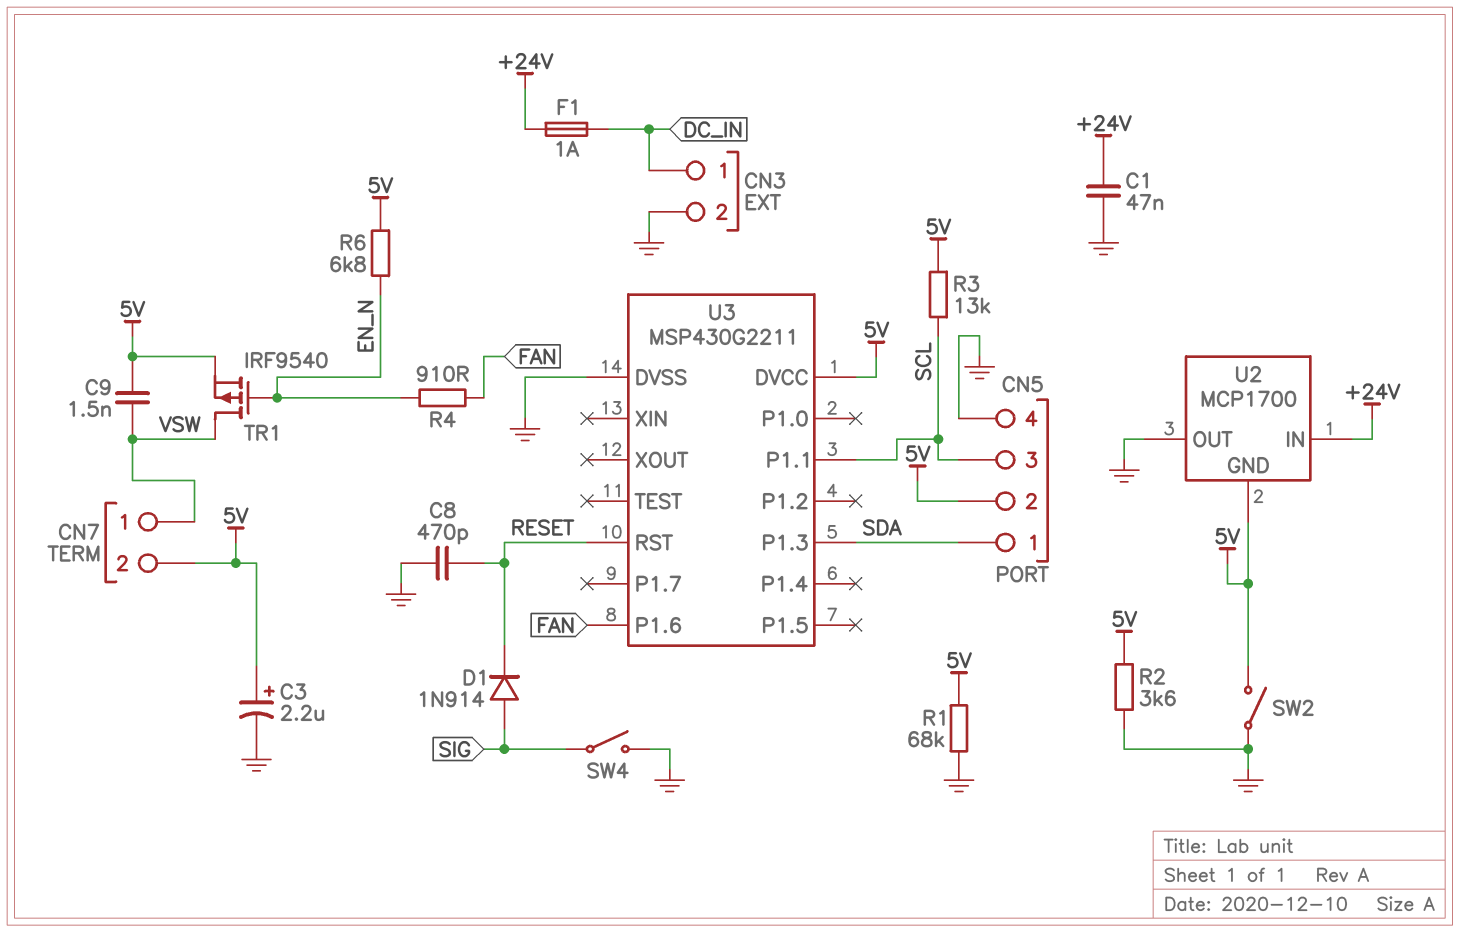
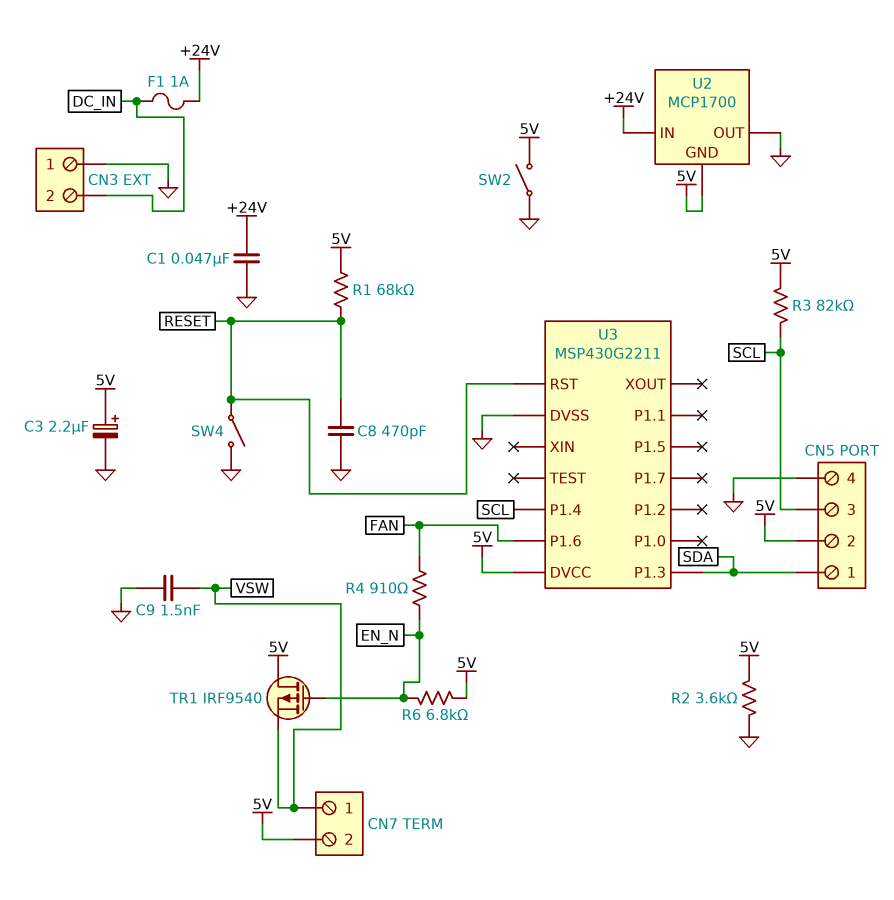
C9: 1.5nF (5V, VSW) -> 1.5nF (GND, VSW)
CN3 pin 1: DC_IN -> GND
CN3 pin 2: GND -> DC_IN
D1: diode 1N914 (A SIG, K RESET) -> none
R1: 68k (5V, GND) -> 68k (5V, RESET)
R3: 13k (5V, SCL) -> 82k (5V, SCL)
SW4: switch (GND, SIG) -> switch (GND, RESET)
TR1: PMOS IRF9540 (G EN_N, D VSW, S 5V) -> PMOS IRF9540 (G EN_N, D 5V, S VSW)
U3 pin P1.1: SCL -> none
U3 pin P1.4: none -> SCL

